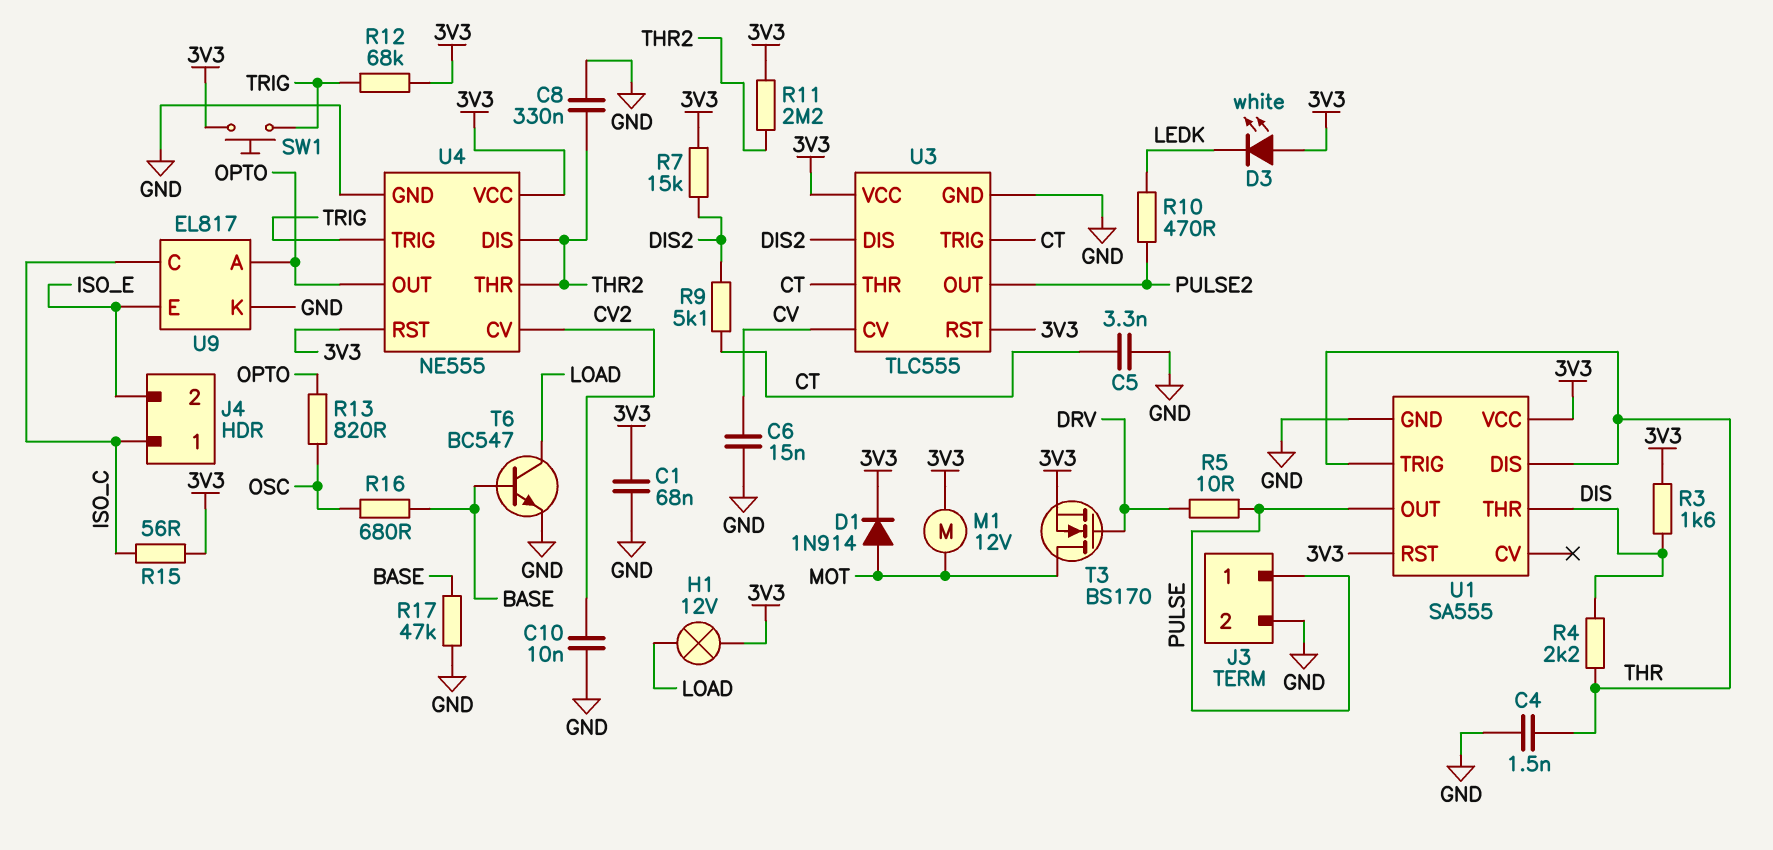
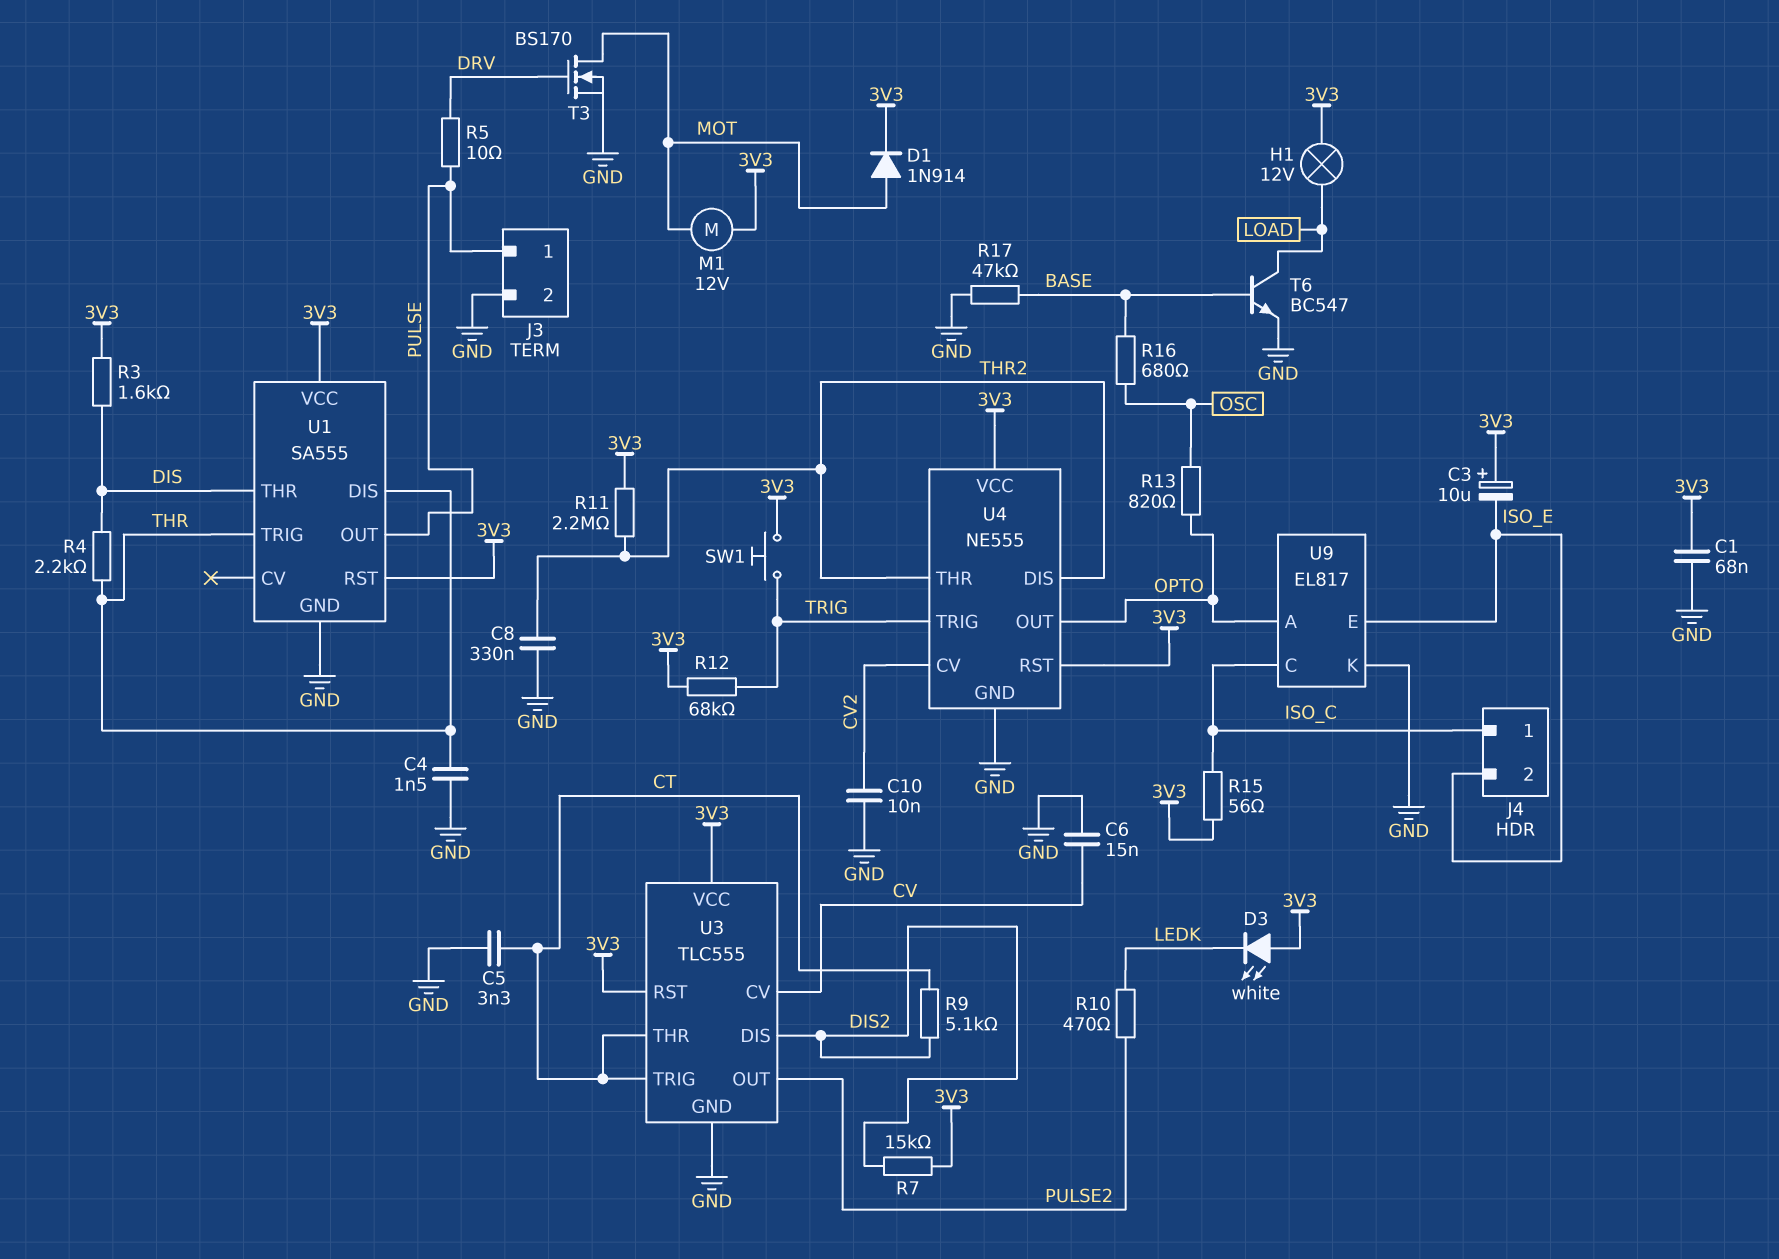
C3: none -> 10uF (plus 3V3, minus ISO_E)
T3: NMOS BS170 (G DRV, D MOT, S 3V3) -> NMOS BS170 (G DRV, D MOT, S GND)

